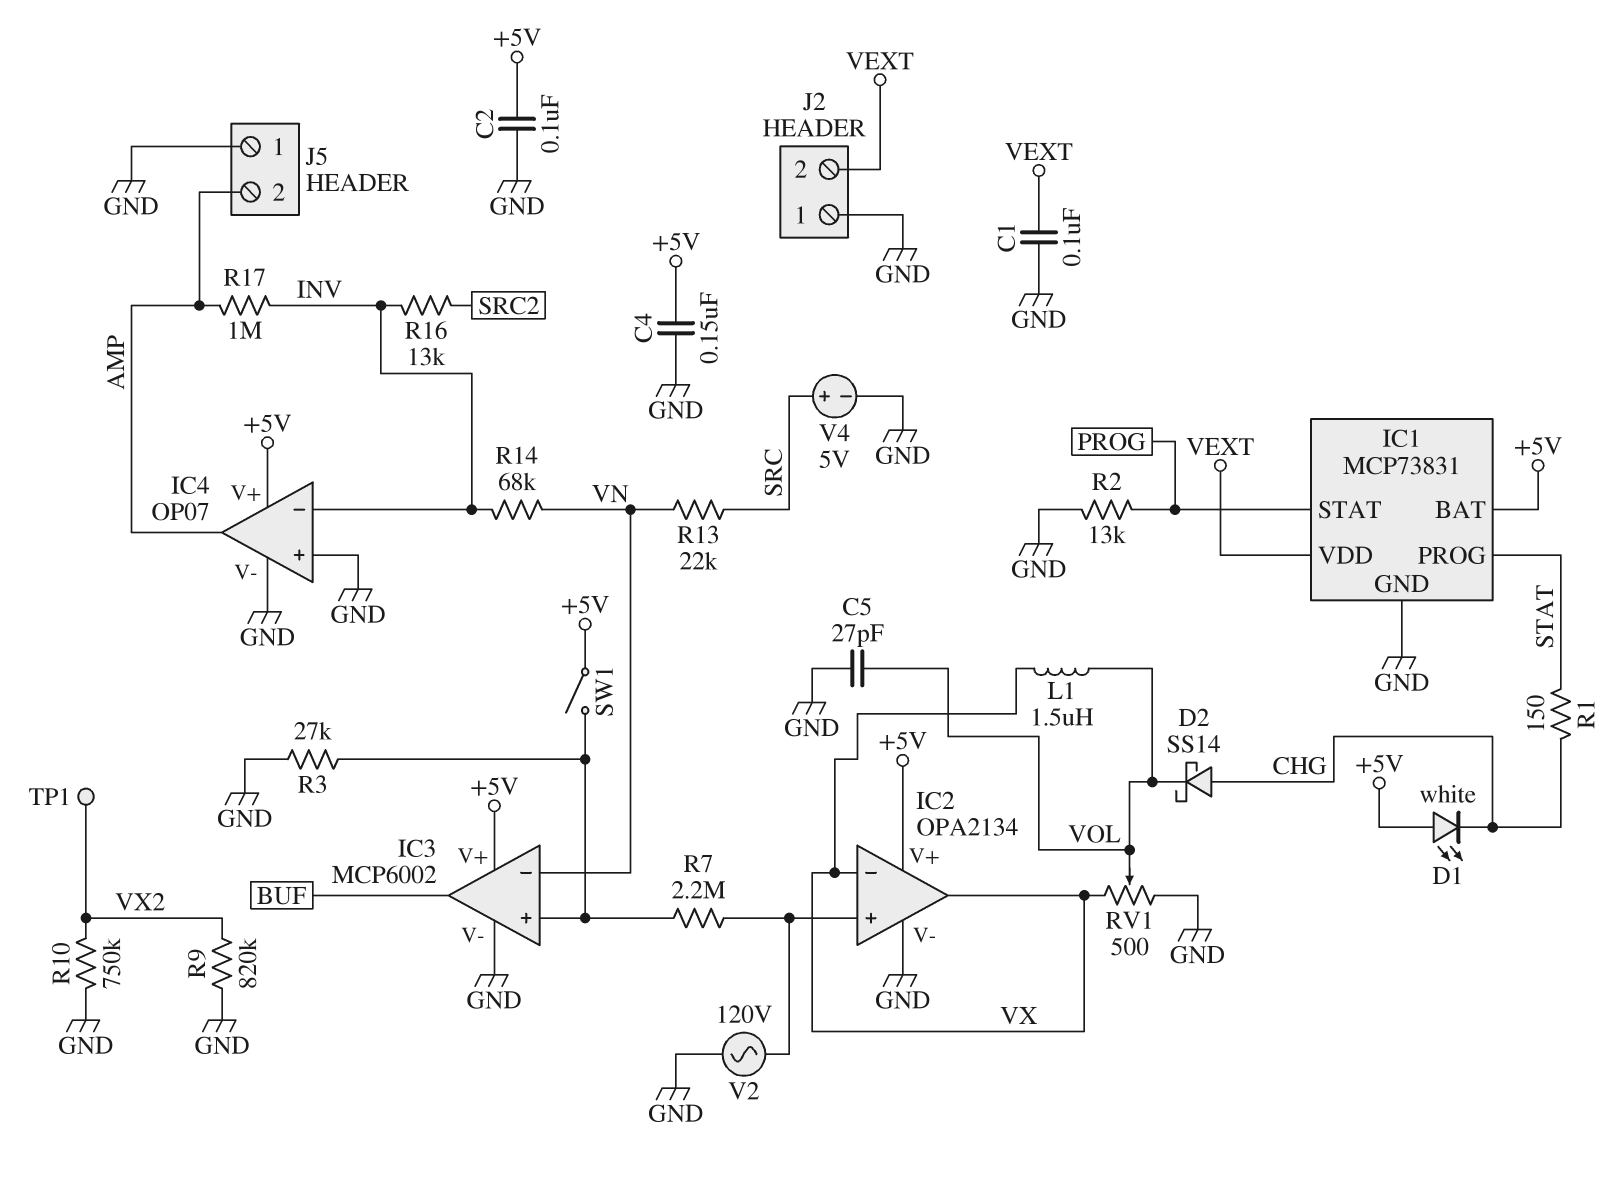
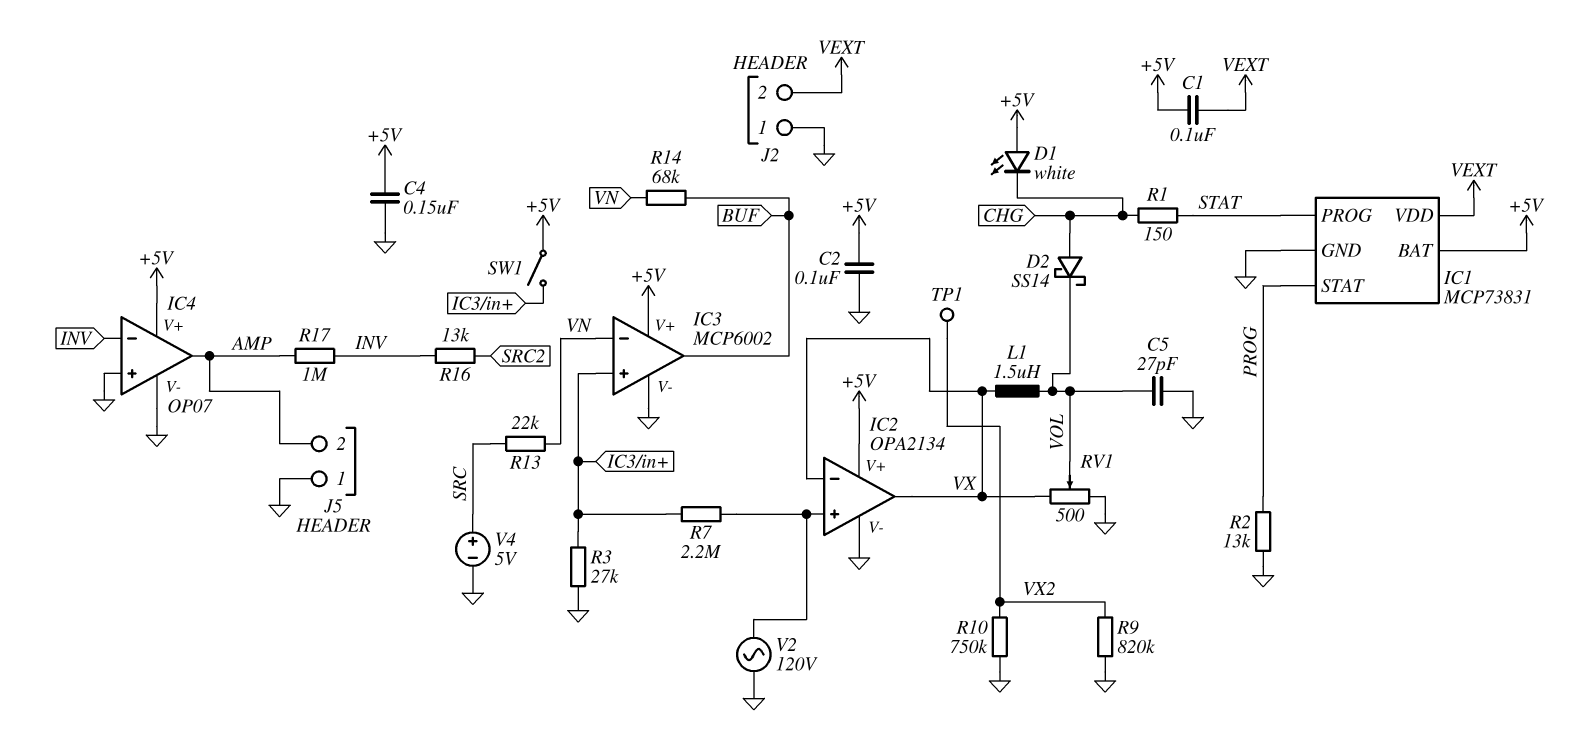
C1: 100nF (GND, VEXT) -> 100nF (+5V, VEXT)
R14: 68k (INV, VN) -> 68k (BUF, VN)

